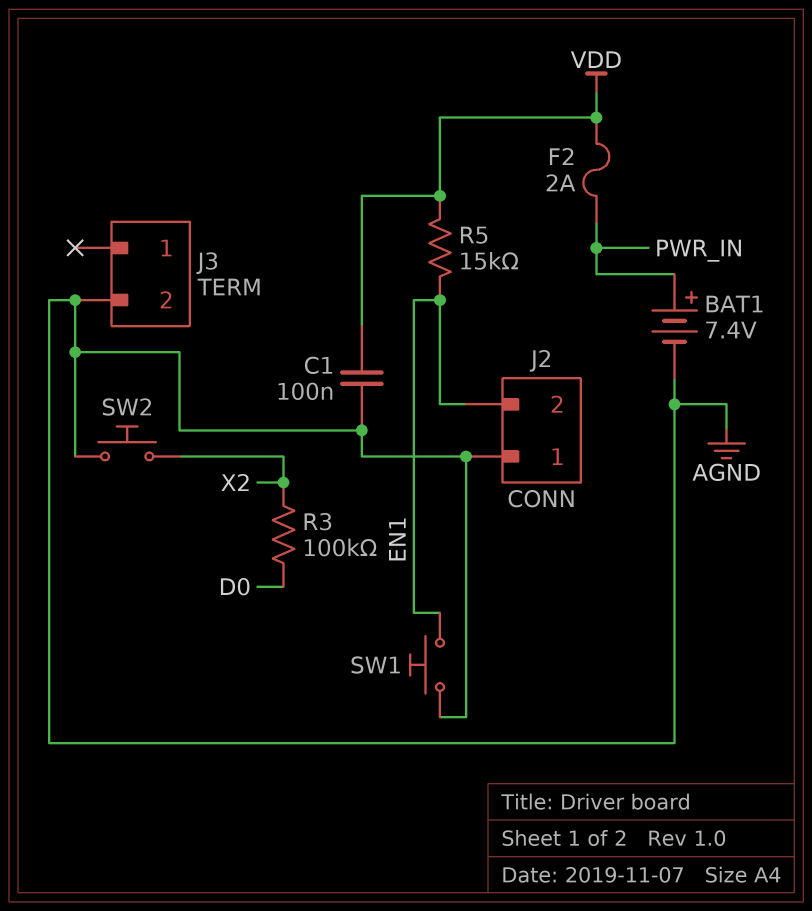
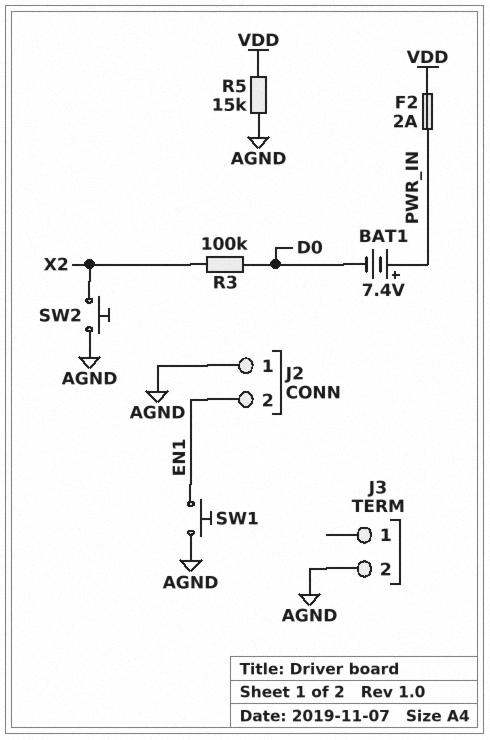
BAT1: 7.4V (plus PWR_IN, minus AGND) -> 7.4V (plus PWR_IN, minus D0)
C1: 100nF (AGND, VDD) -> none
R5: 15k (EN1, VDD) -> 15k (AGND, VDD)

